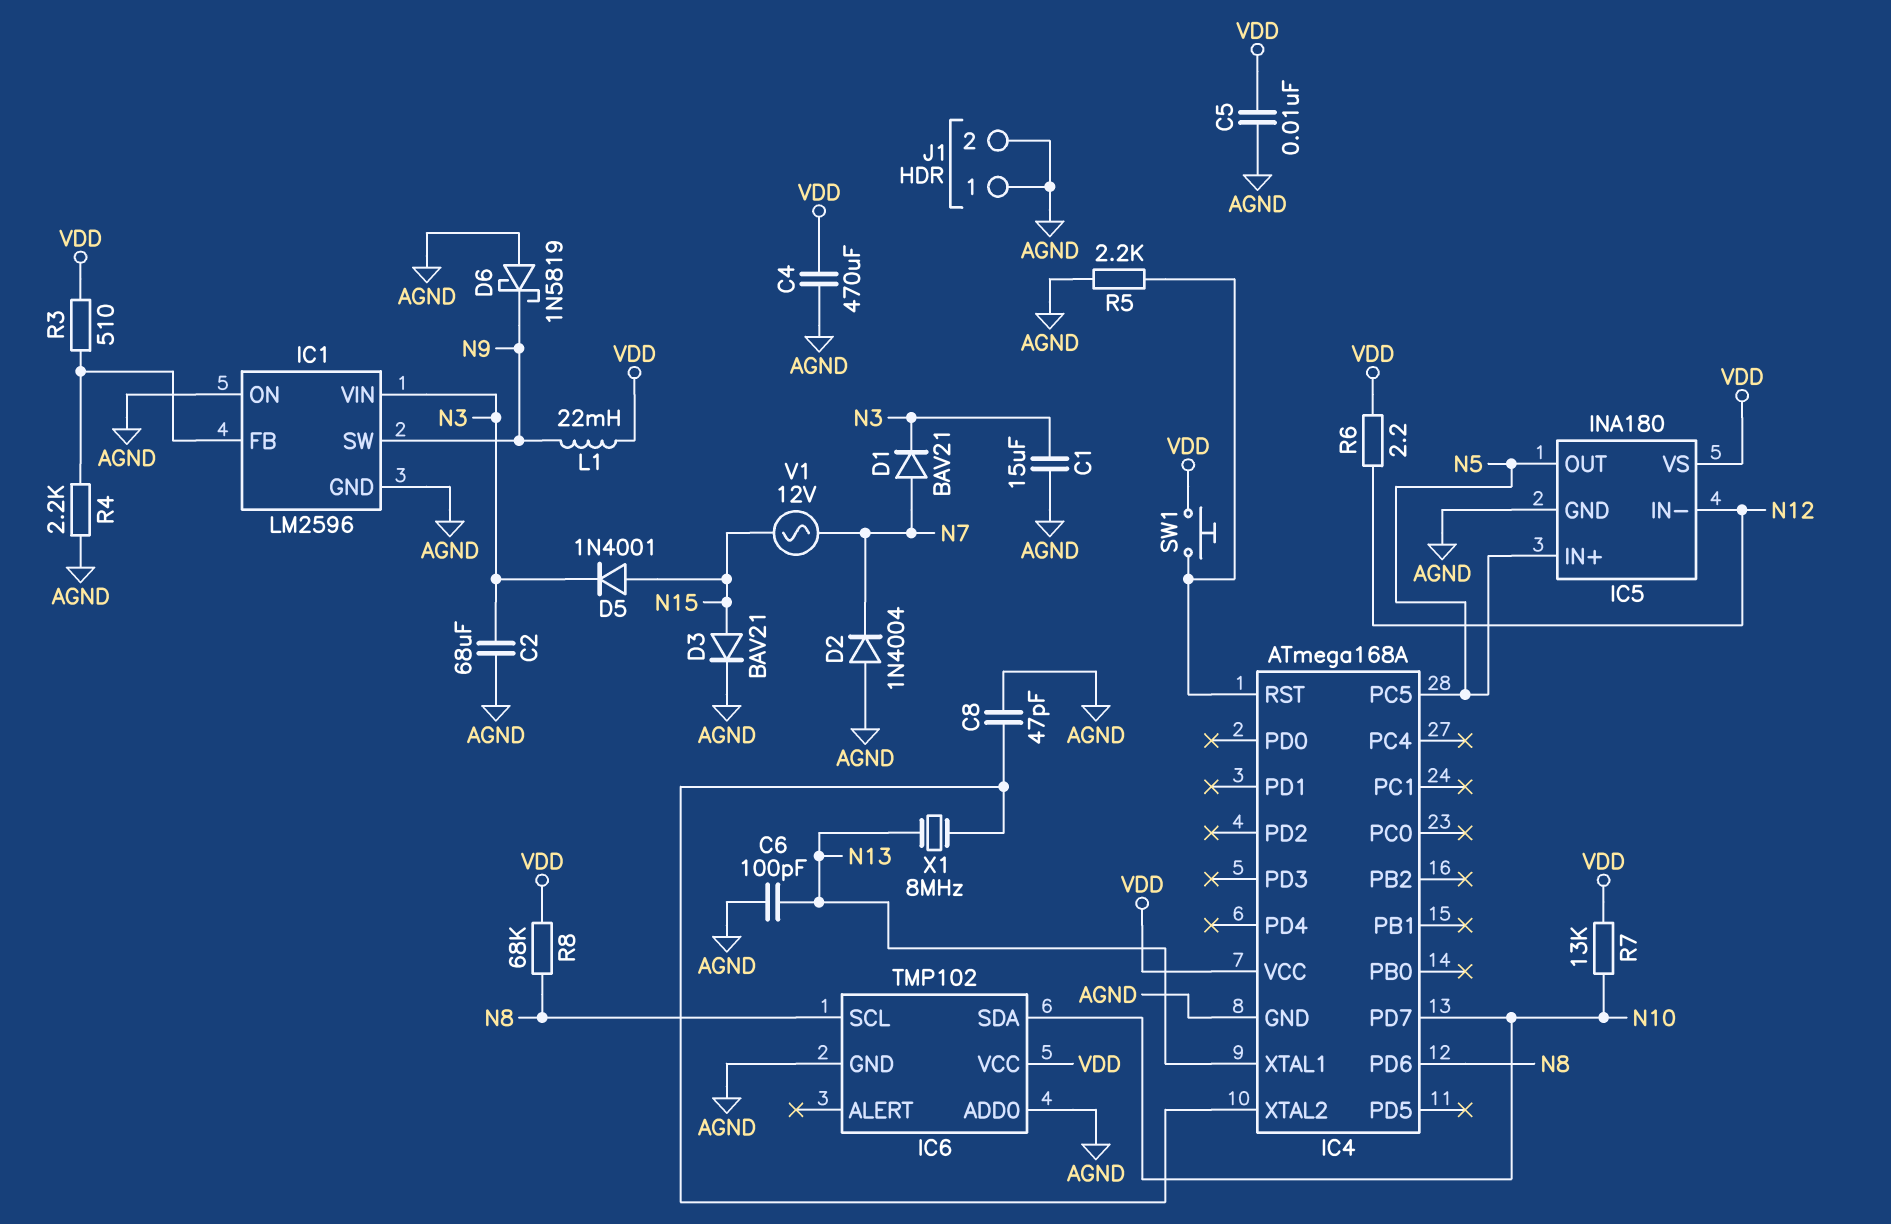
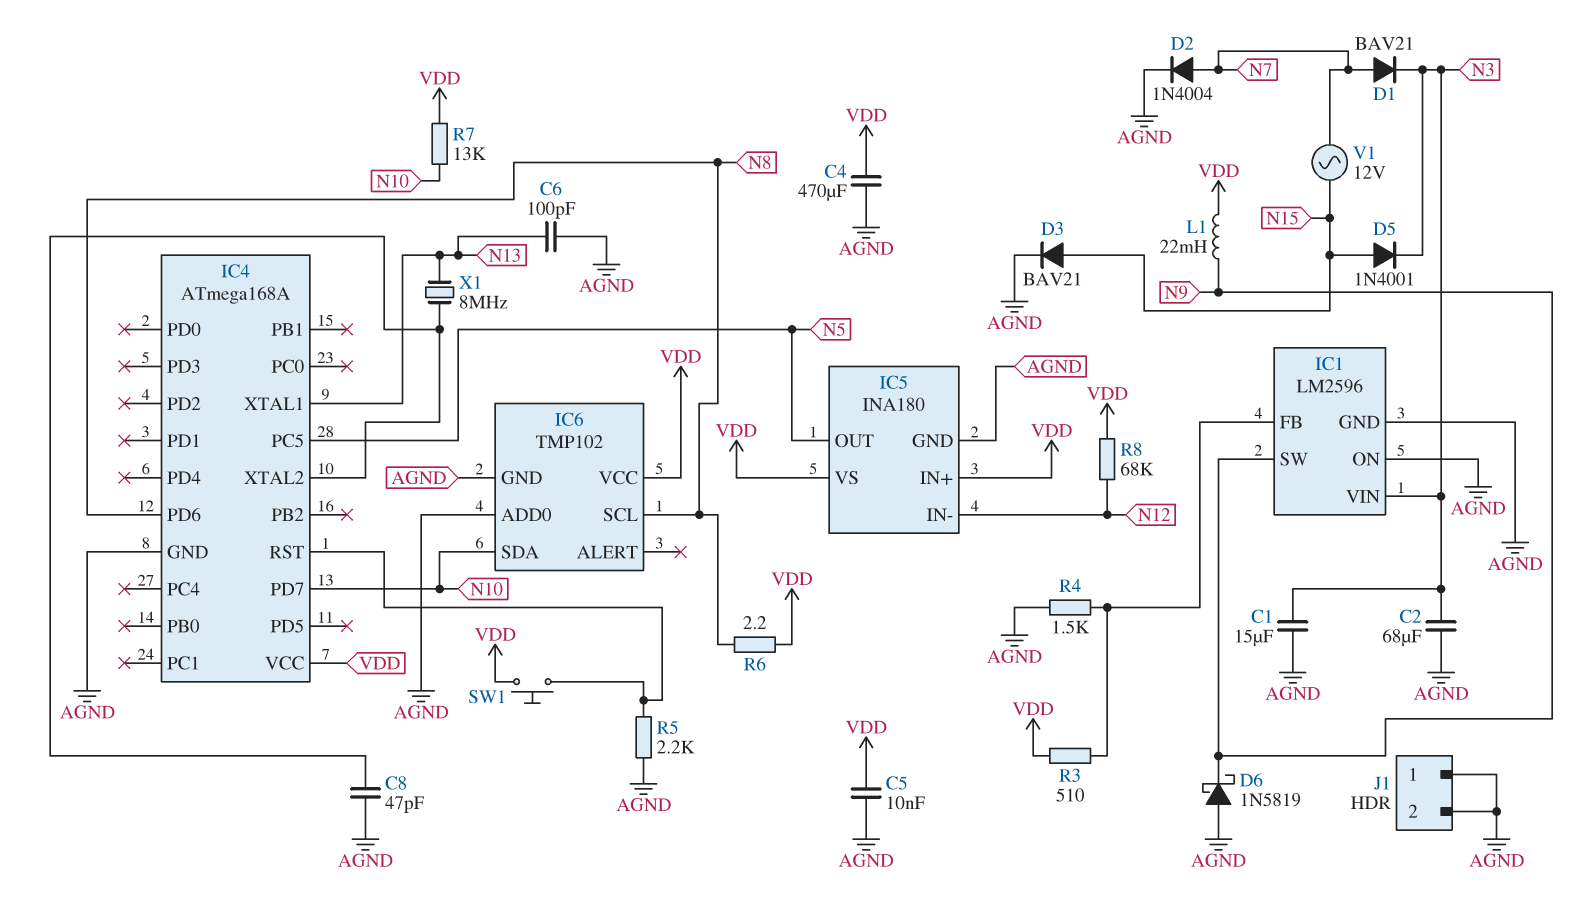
D2: diode 1N4004 (A AGND, K N7) -> diode 1N4004 (A N7, K AGND)
IC5 pin IN+: N5 -> VDD
R4: 2.2k (AGND, IC1/FB) -> 1.5k (AGND, IC1/FB)
R6: 2.2 (N12, VDD) -> 2.2 (N8, VDD)
R8: 68k (N8, VDD) -> 68k (N12, VDD)

